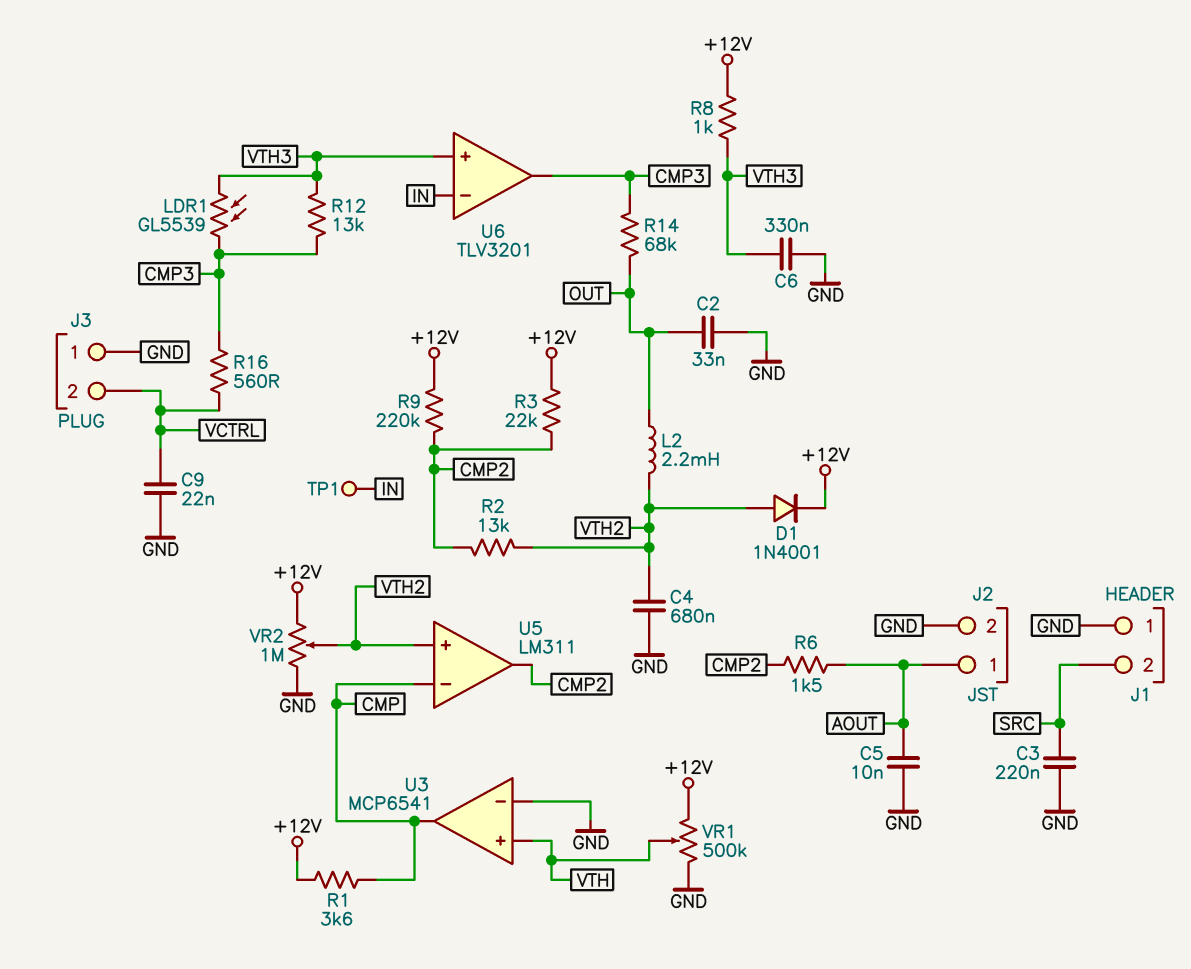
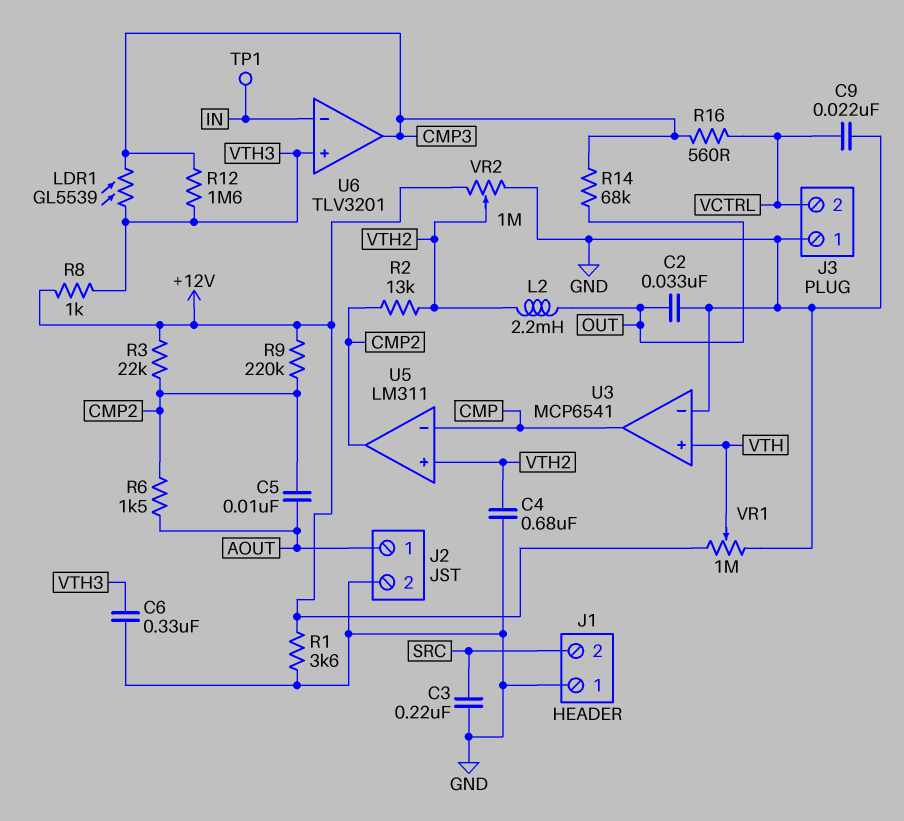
C5: 10nF (AOUT, GND) -> 10nF (AOUT, CMP2)
D1: diode 1N4001 (A VTH2, K +12V) -> none
R1: 3.6k (+12V, CMP) -> 3.6k (+12V, GND)
R12: 13k (CMP3, VTH3) -> 1.6M (CMP3, VTH3)
VR1: 500k (+12V, GND, wiper VTH) -> 1M (+12V, GND, wiper VTH)

